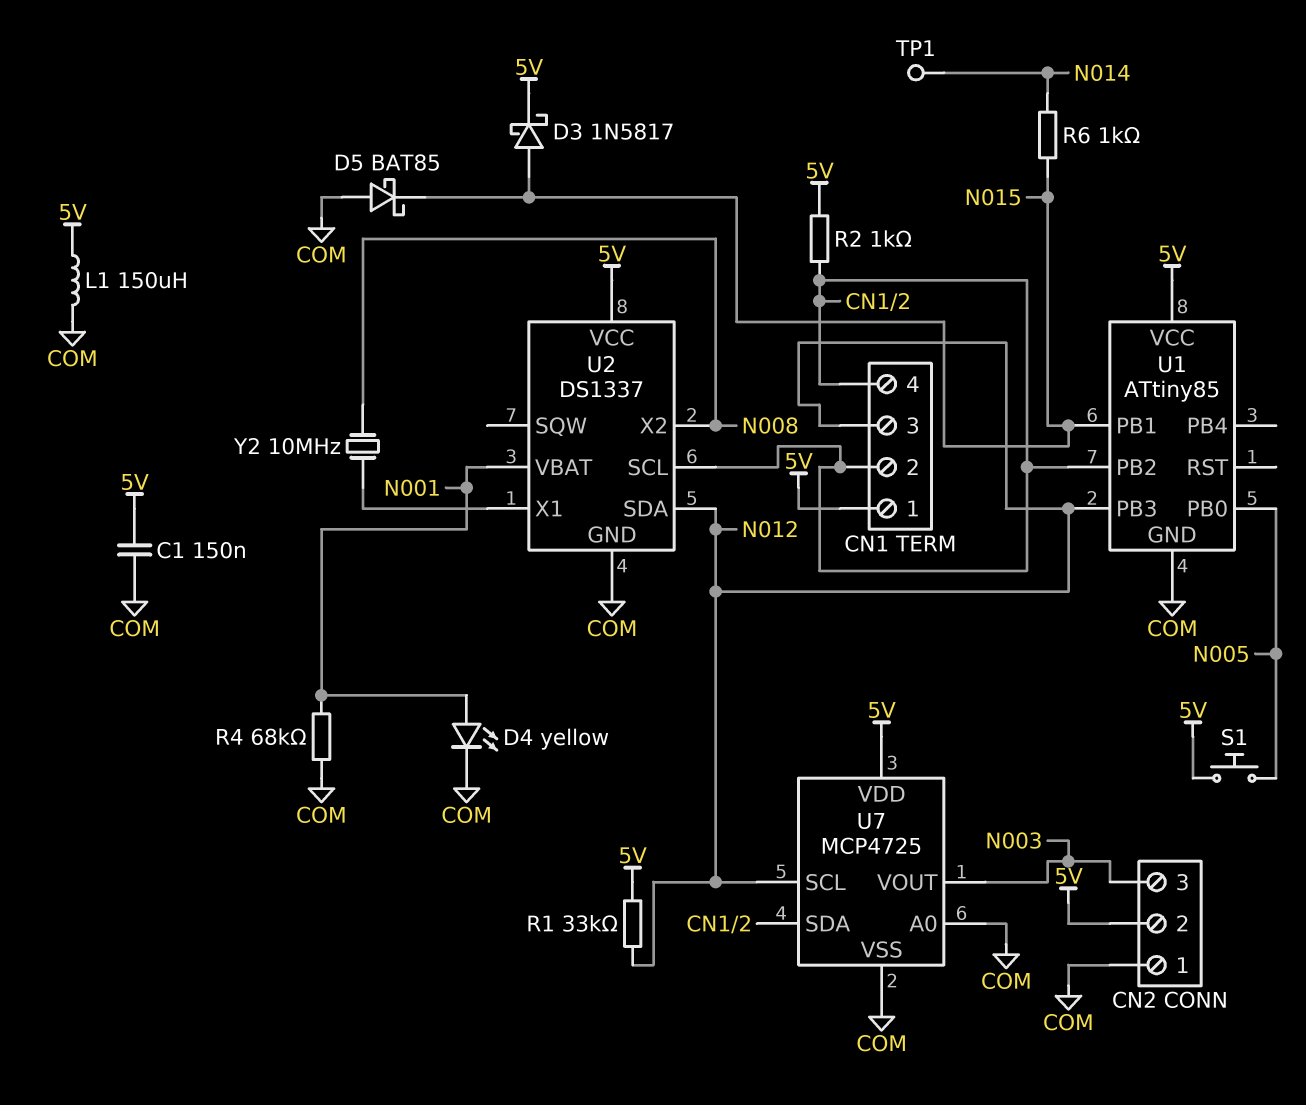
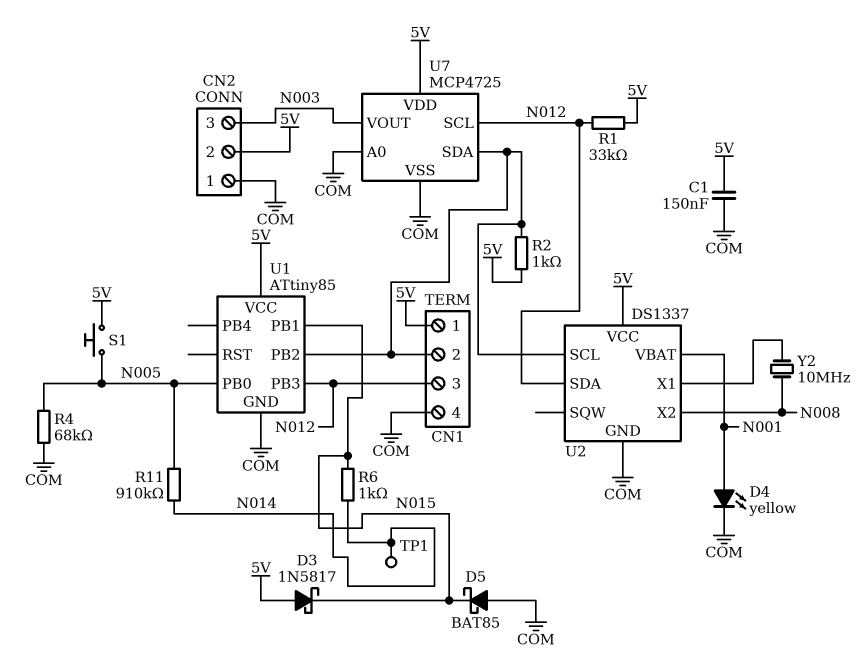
CN1 pin 4: CN1/2 -> COM
D3: schottky 1N5817 (A N015, K 5V) -> schottky 1N5817 (A 5V, K N015)
L1: 150uH (5V, COM) -> none
R4: 68k (COM, N001) -> 68k (COM, N005)
R11: none -> 910k (N005, N014)

